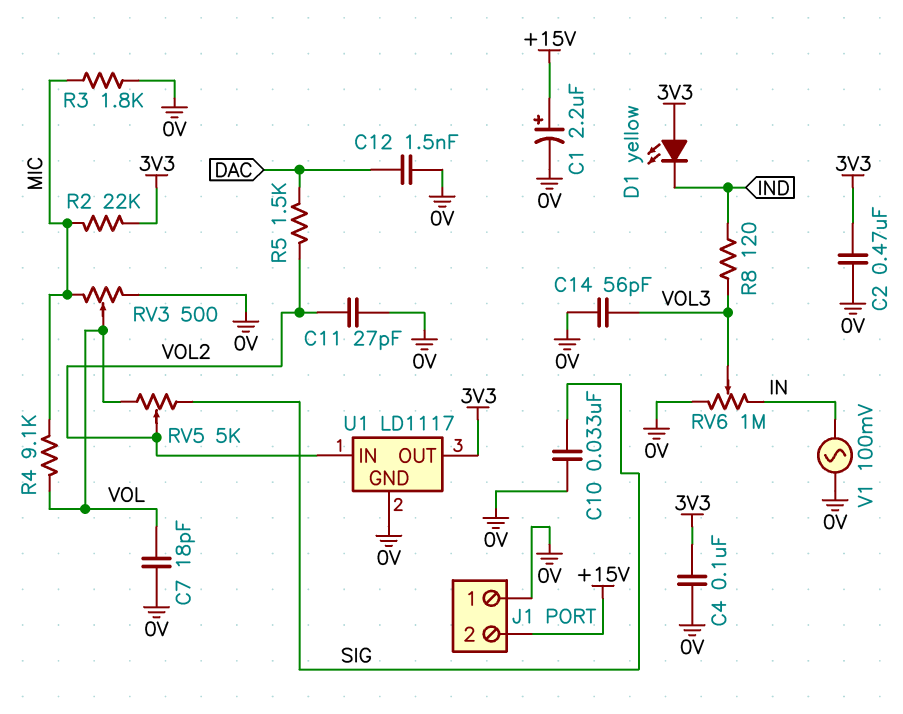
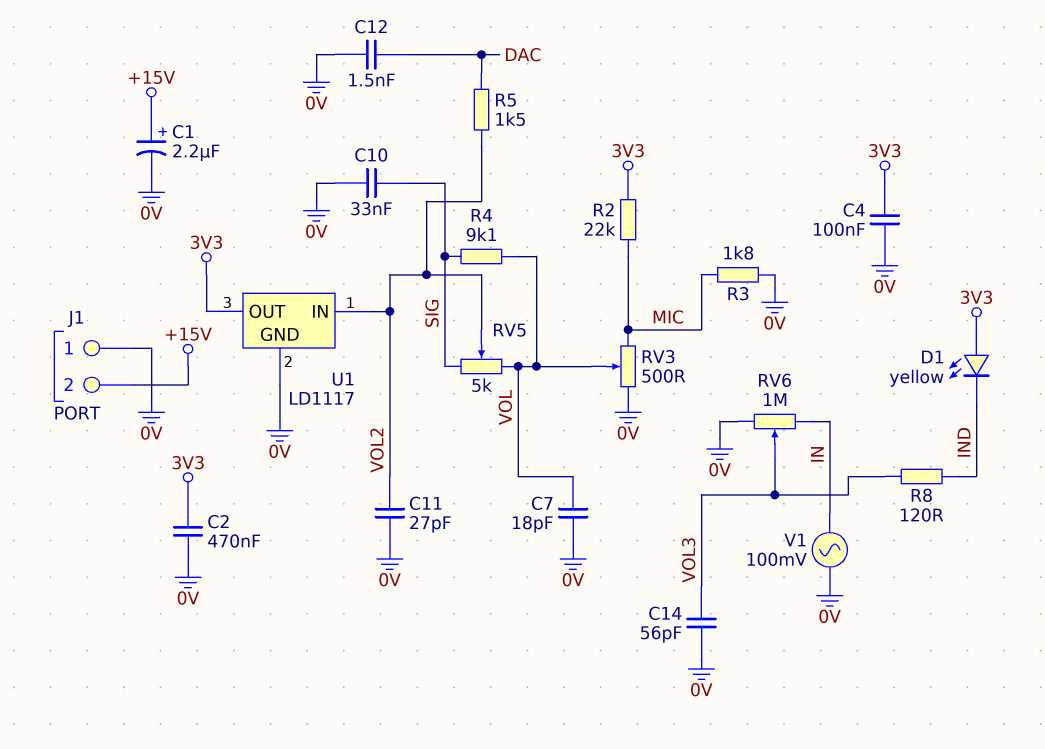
R4: 9.1k (MIC, VOL) -> 9.1k (SIG, VOL)

